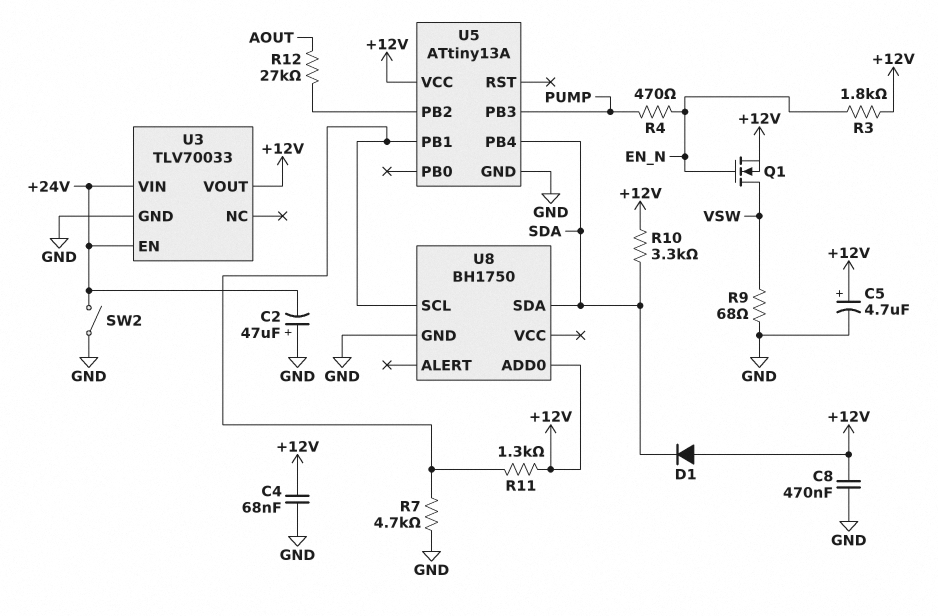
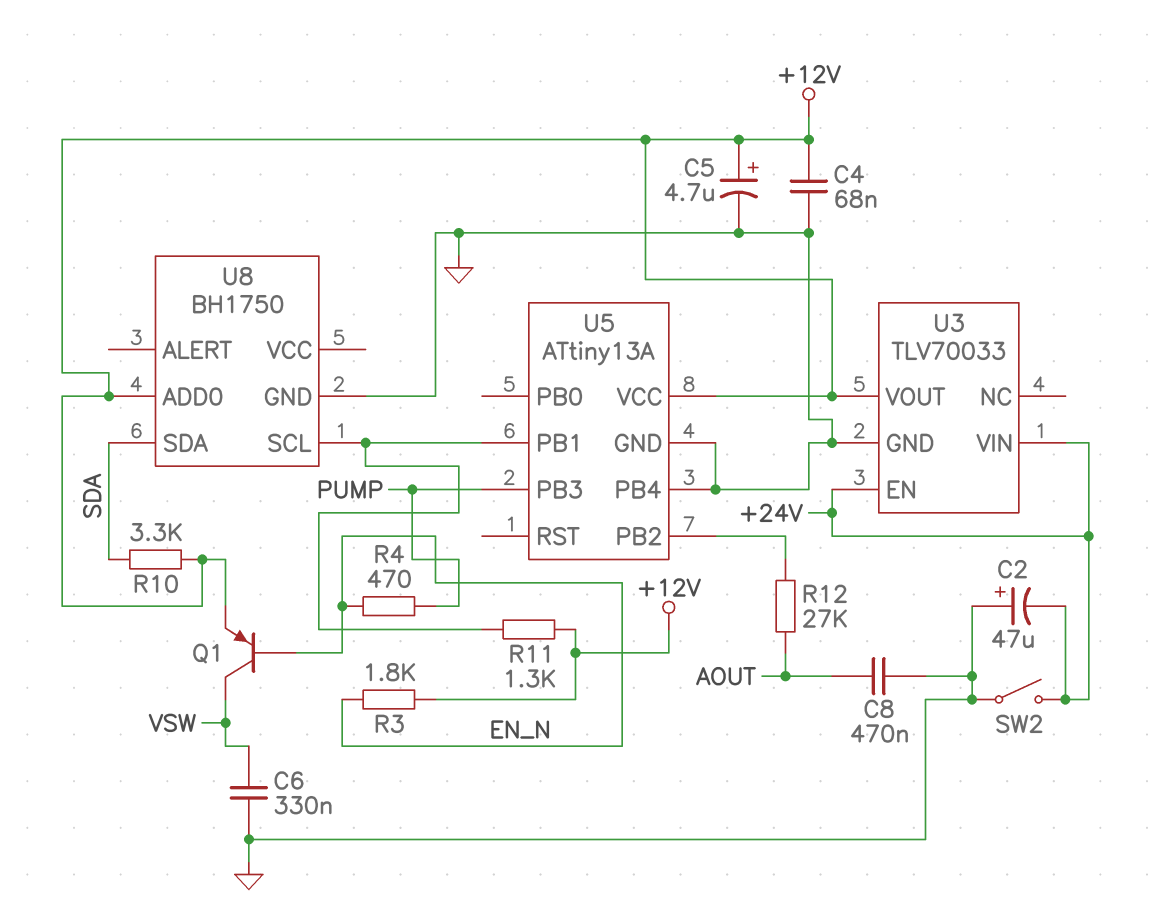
C6: none -> 330nF (GND, VSW)
C8: 470nF (+12V, GND) -> 470nF (AOUT, GND)
D1: diode (A +12V, K SDA) -> none
Q1: NMOS (G EN_N, D VSW, S +12V) -> PNP (B EN_N, C VSW, E +12V)
R7: 4.7k (GND, U5/PB1) -> none
R9: 68 (GND, VSW) -> none
U5 pin PB4: SDA -> GND

